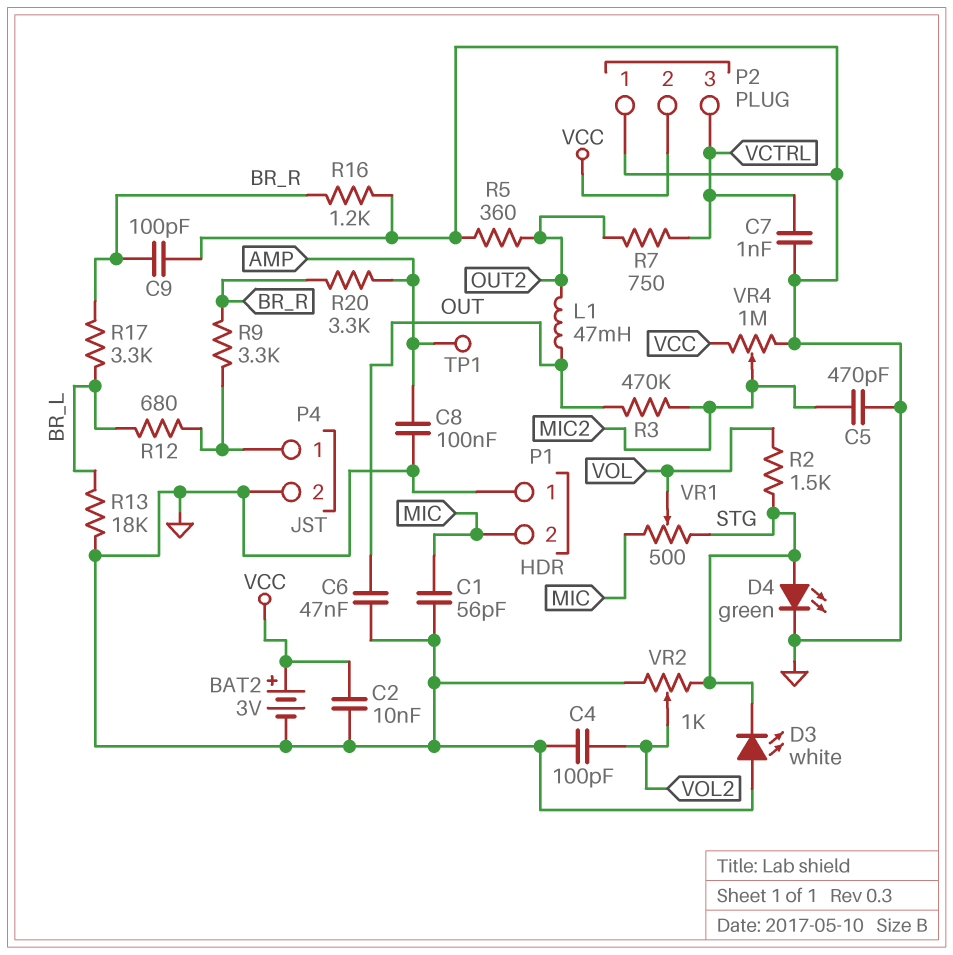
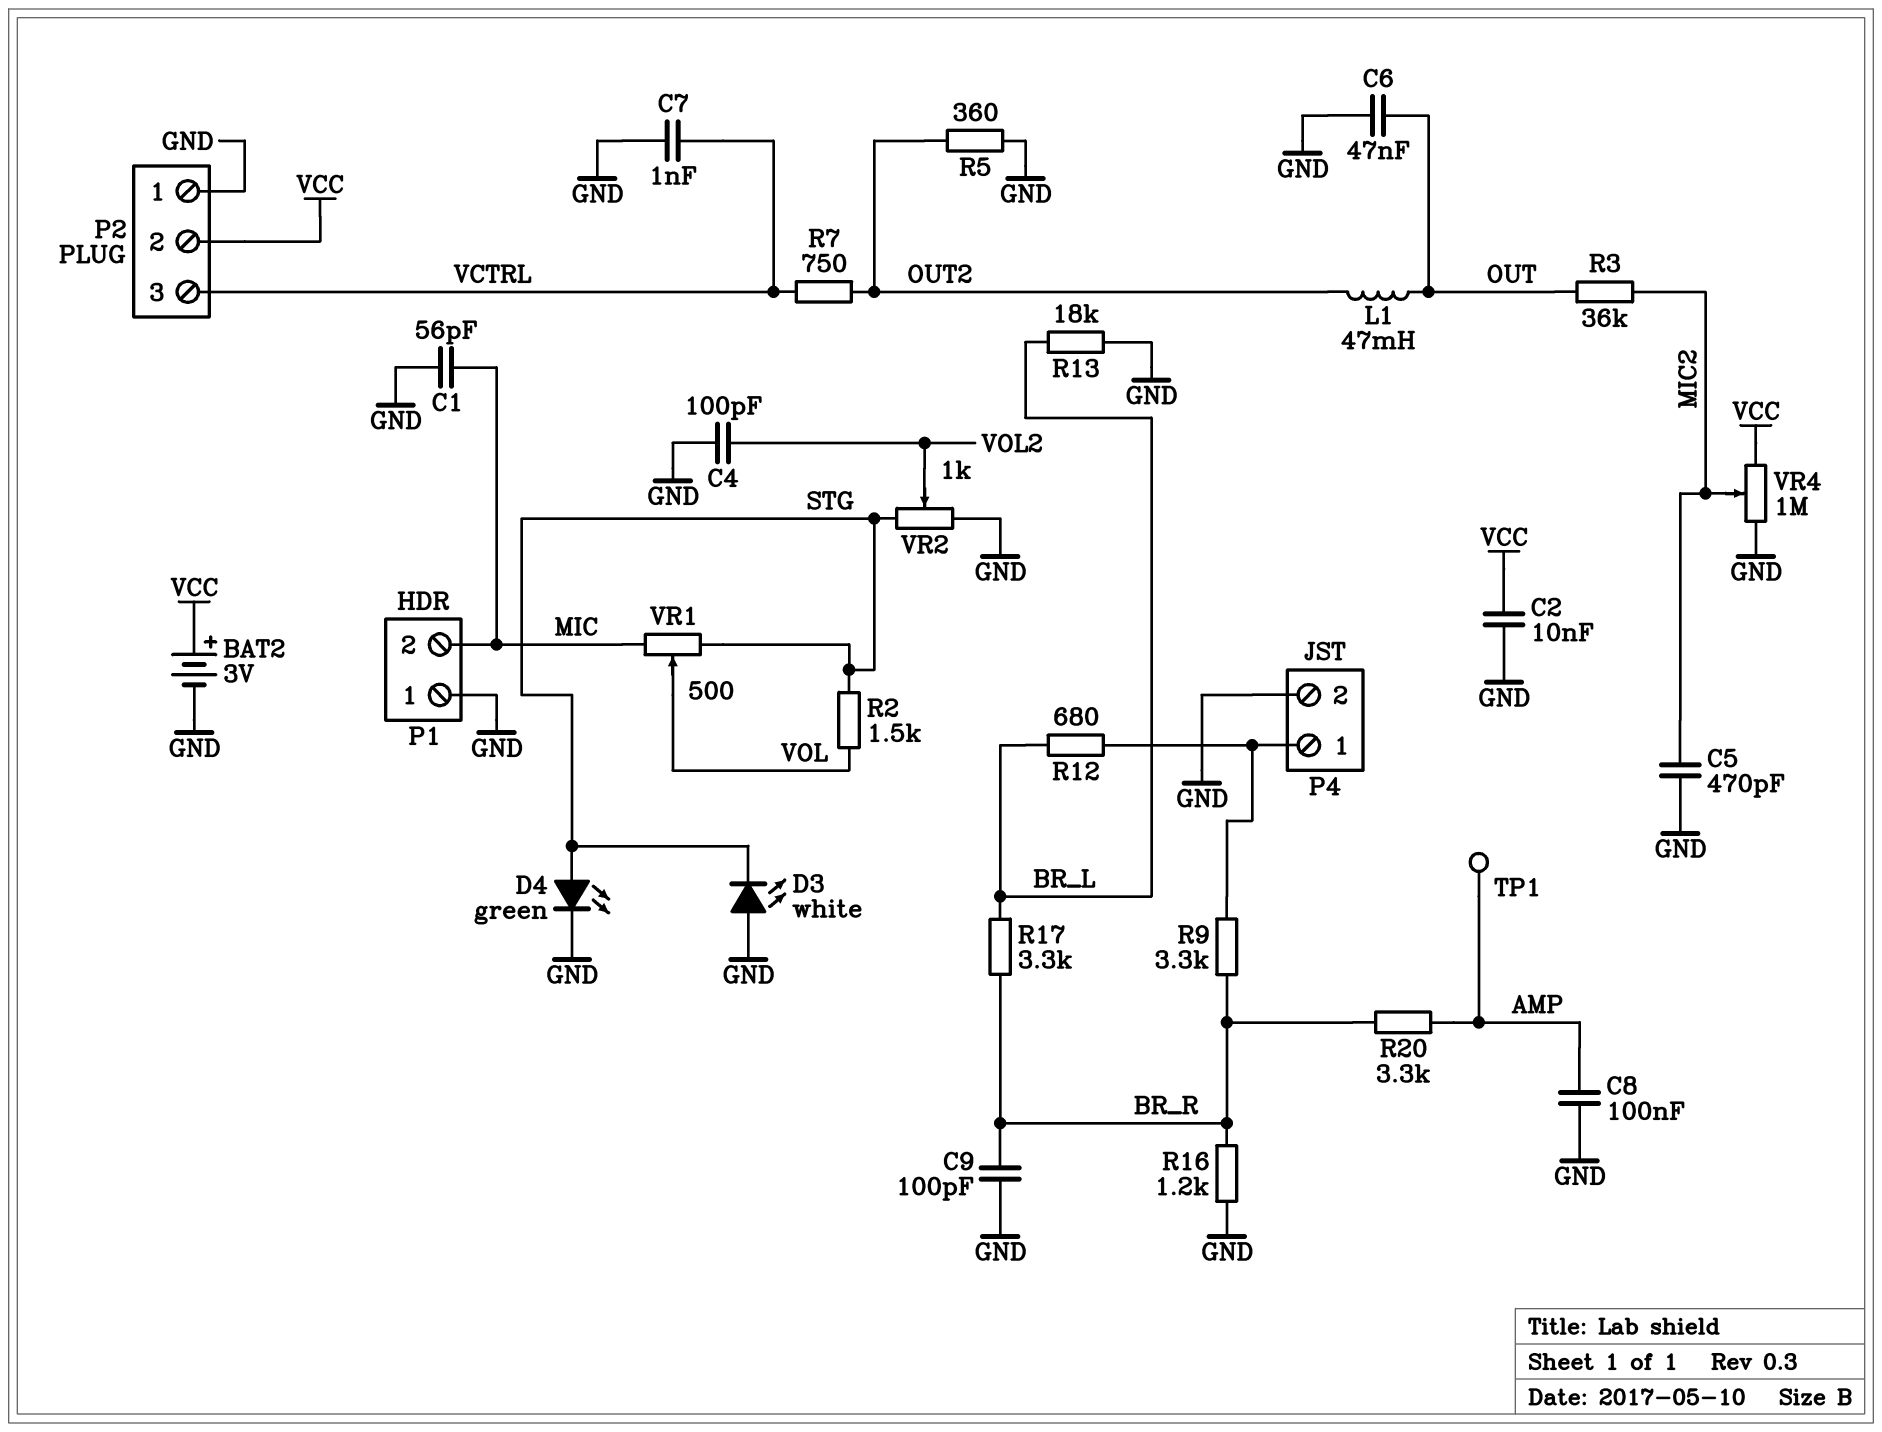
R3: 470k (MIC2, OUT) -> 36k (MIC2, OUT)

